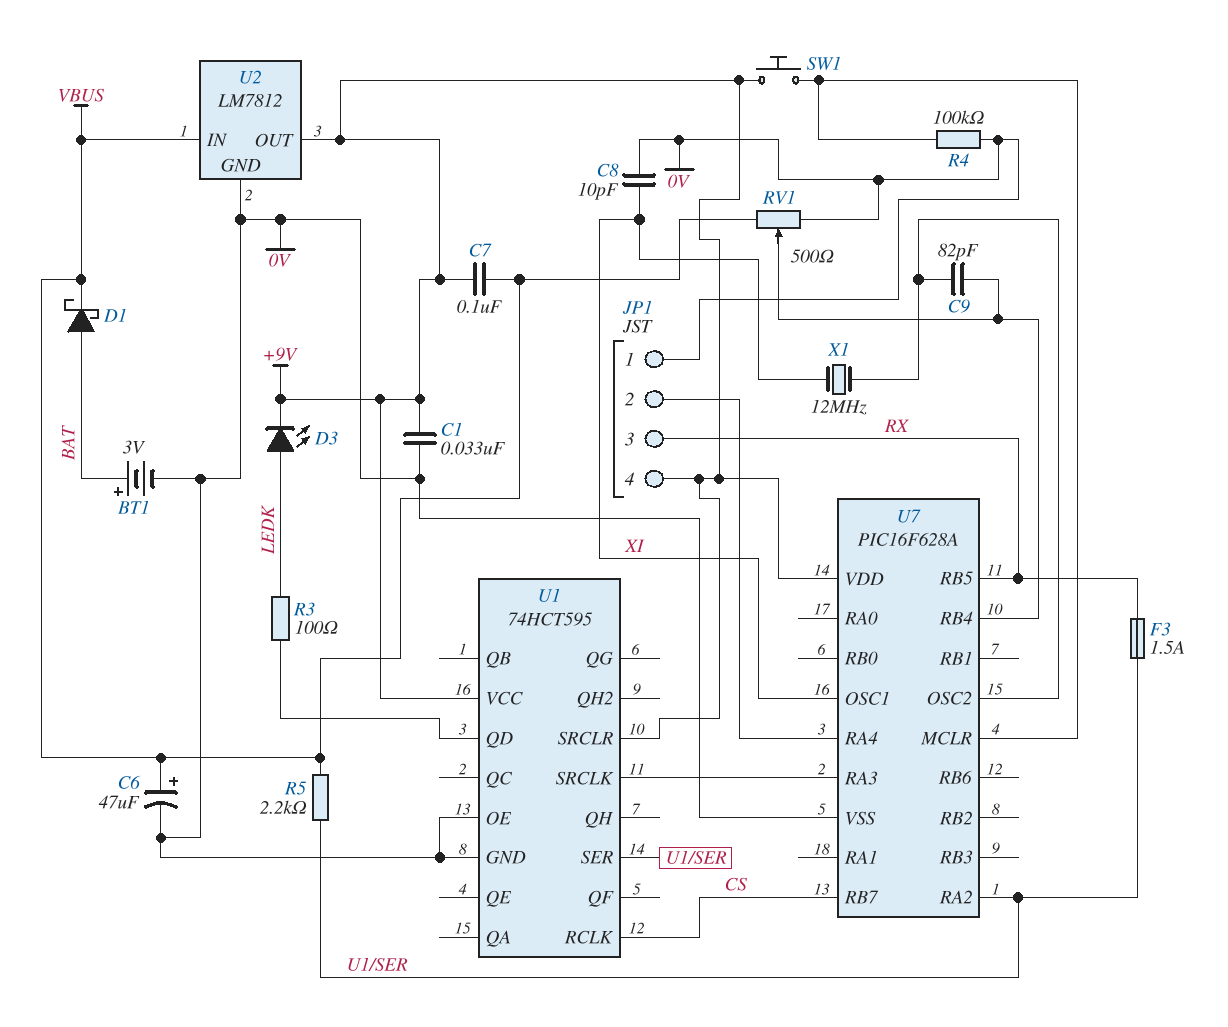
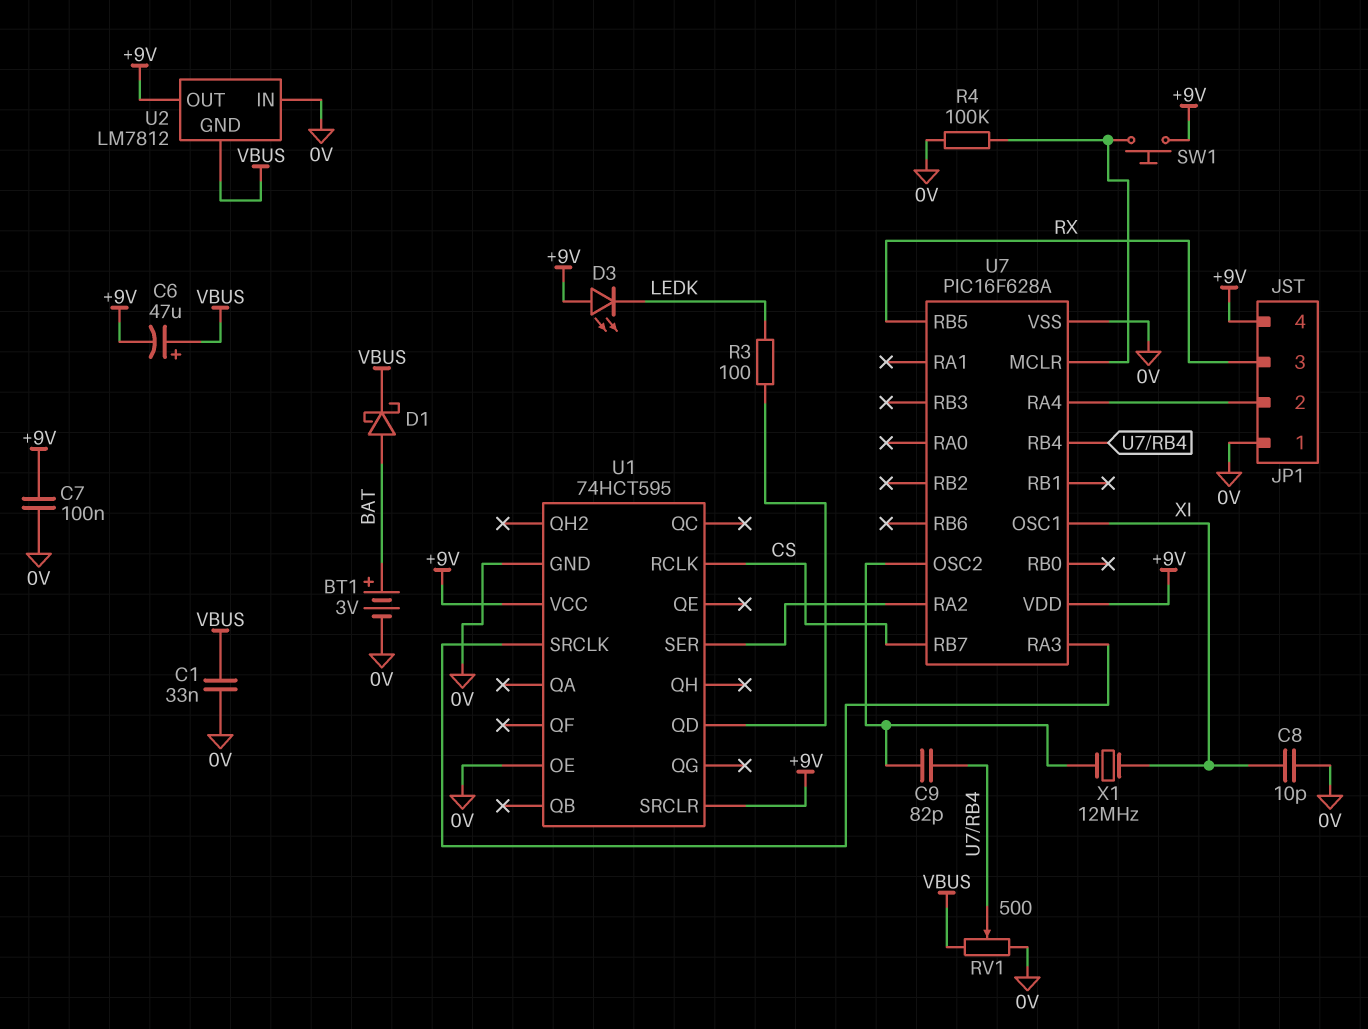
C1: 33nF (+9V, 0V) -> 33nF (0V, VBUS)
C6: 47uF (plus VBUS, minus 0V) -> 47uF (plus VBUS, minus +9V)
C7: 100nF (+9V, VBUS) -> 100nF (+9V, 0V)
D3: LED (A LEDK, K +9V) -> LED (A +9V, K LEDK)
F3: 1.5A (RX, U1/SER) -> none
R5: 2.2k (U1/SER, VBUS) -> none
U2 pin GND: 0V -> VBUS
U2 pin IN: VBUS -> 0V

